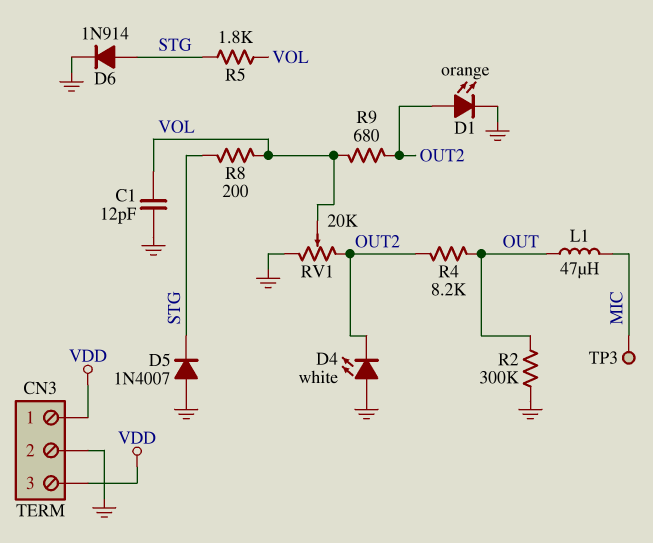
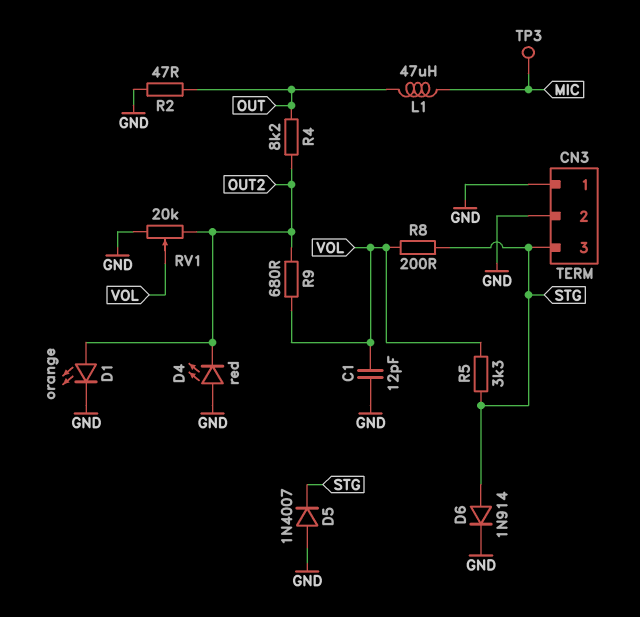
CN3 pin 1: VDD -> GND
CN3 pin 3: VDD -> STG
D4: LED white (A GND, K OUT2) -> LED red (A GND, K OUT2)
R2: 300k (GND, OUT) -> 47 (GND, OUT)
R5: 1.8k (STG, VOL) -> 3.3k (STG, VOL)

